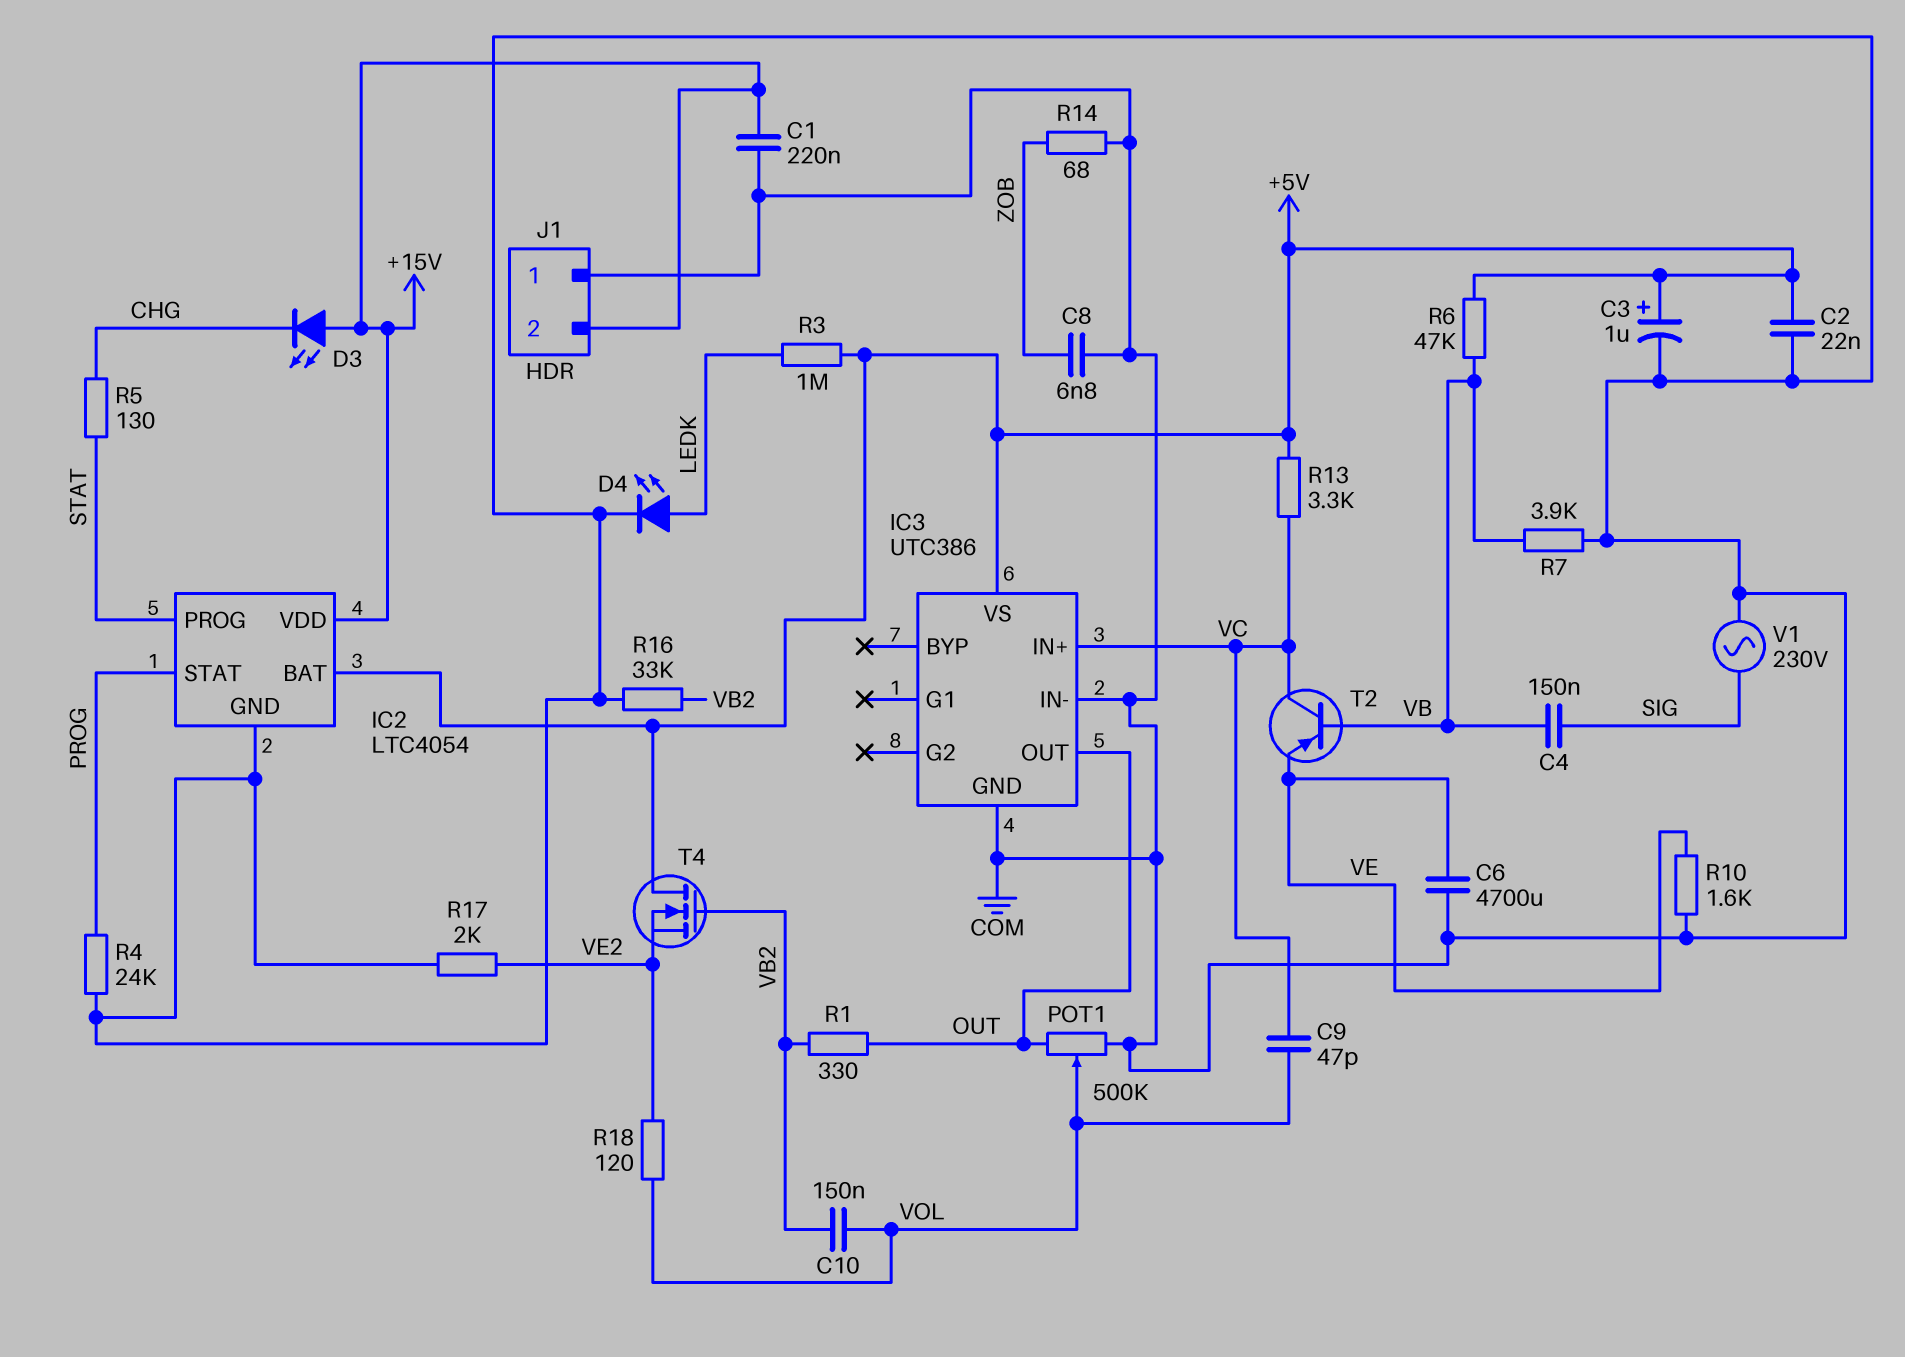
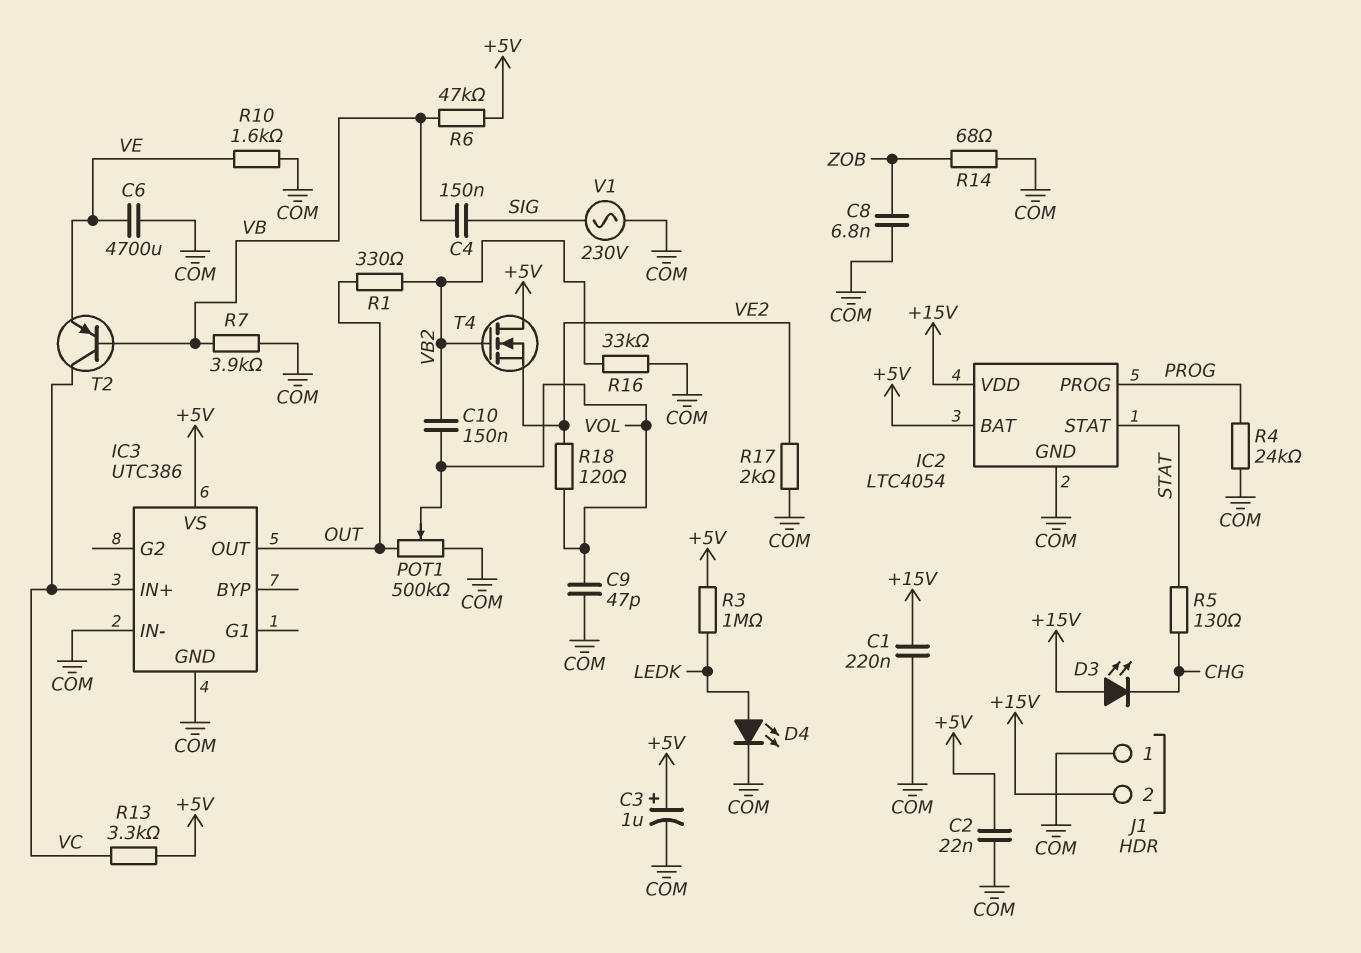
C9: 47pF (VC, VOL) -> 47pF (COM, VOL)
IC2 pin PROG: STAT -> PROG
IC2 pin STAT: PROG -> STAT

